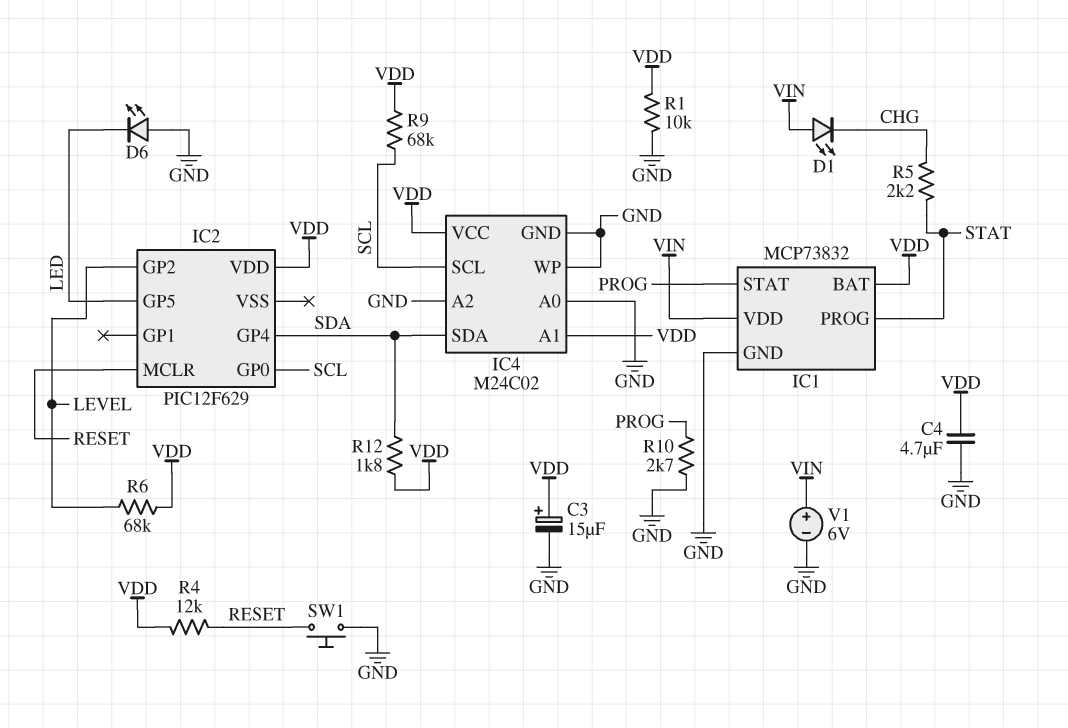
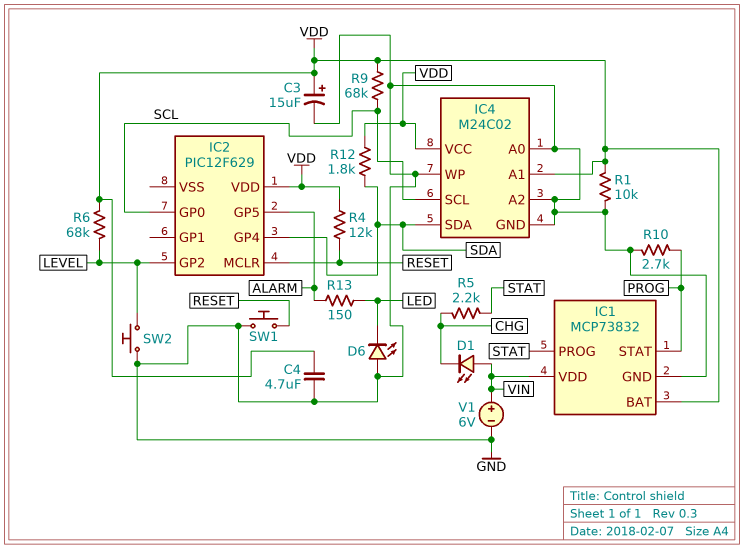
IC2 pin GP5: LED -> ALARM
R13: none -> 150 (ALARM, LED)
SW2: none -> button (GND, LEVEL)

